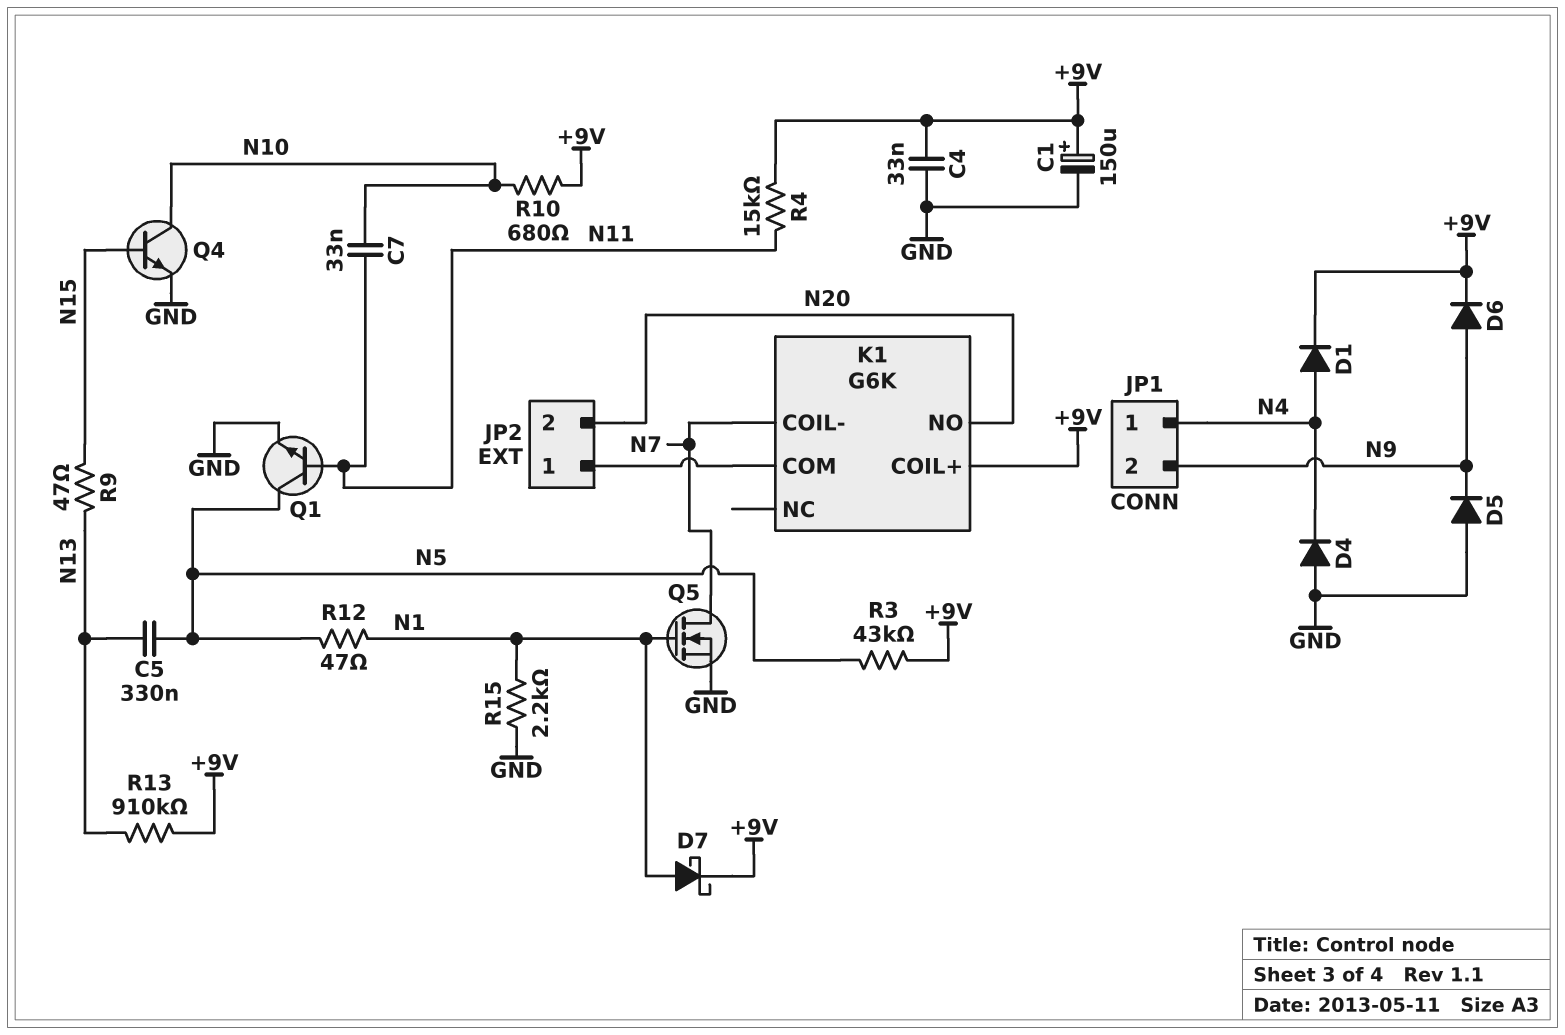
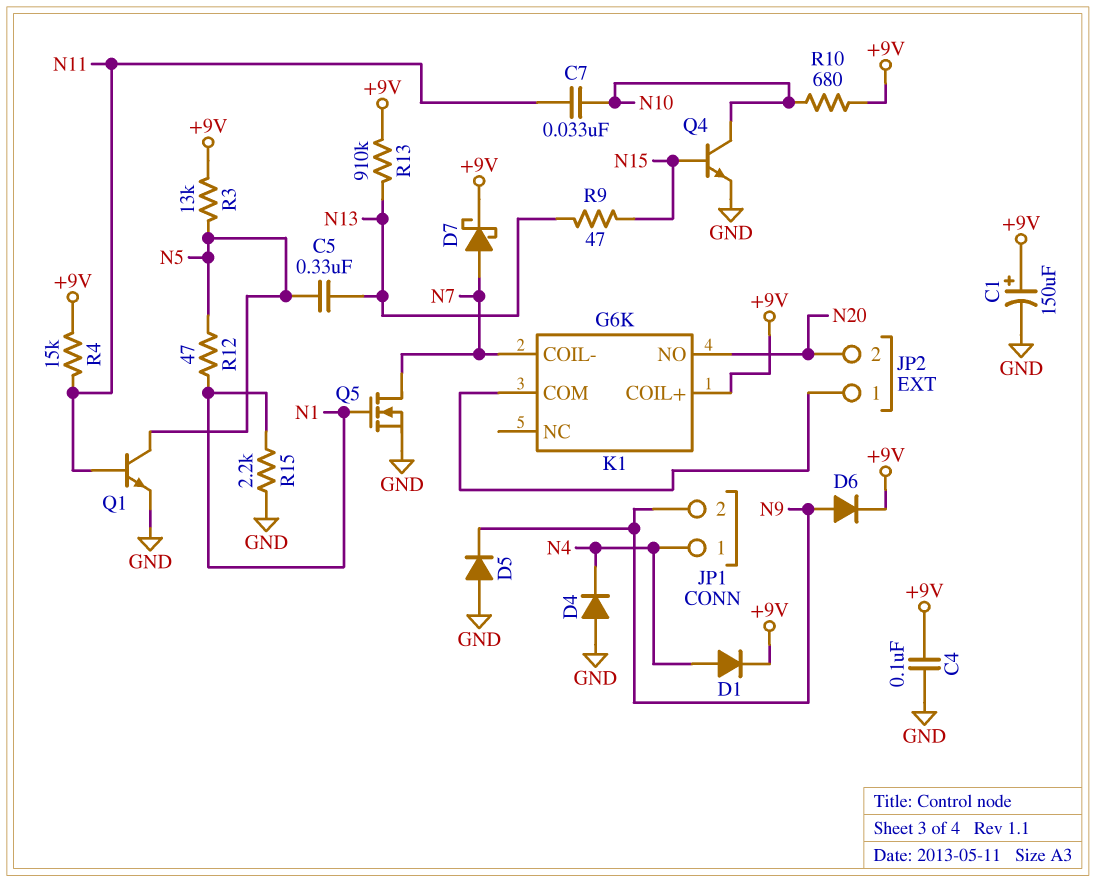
C4: 33nF (+9V, GND) -> 100nF (+9V, GND)
D7: schottky (A N1, K +9V) -> schottky (A N7, K +9V)
R3: 43k (+9V, N5) -> 13k (+9V, N5)

